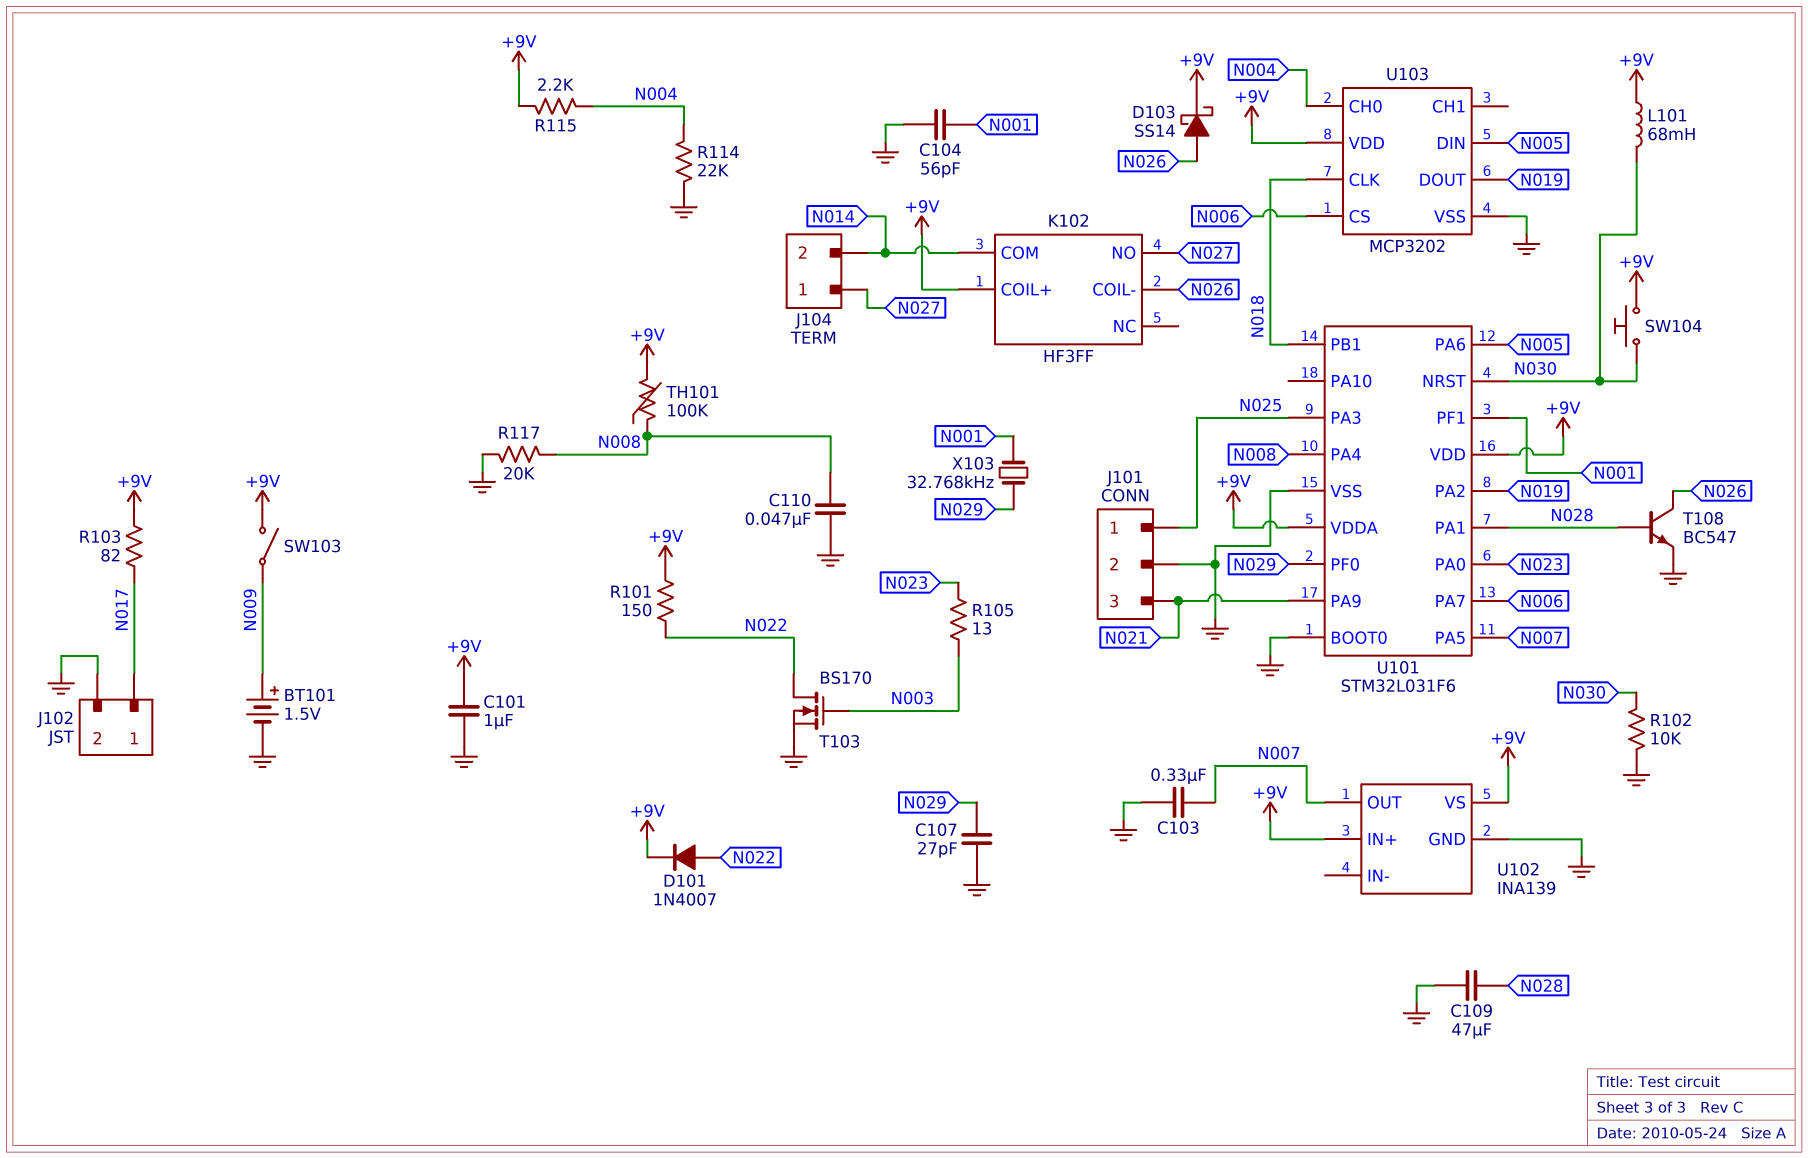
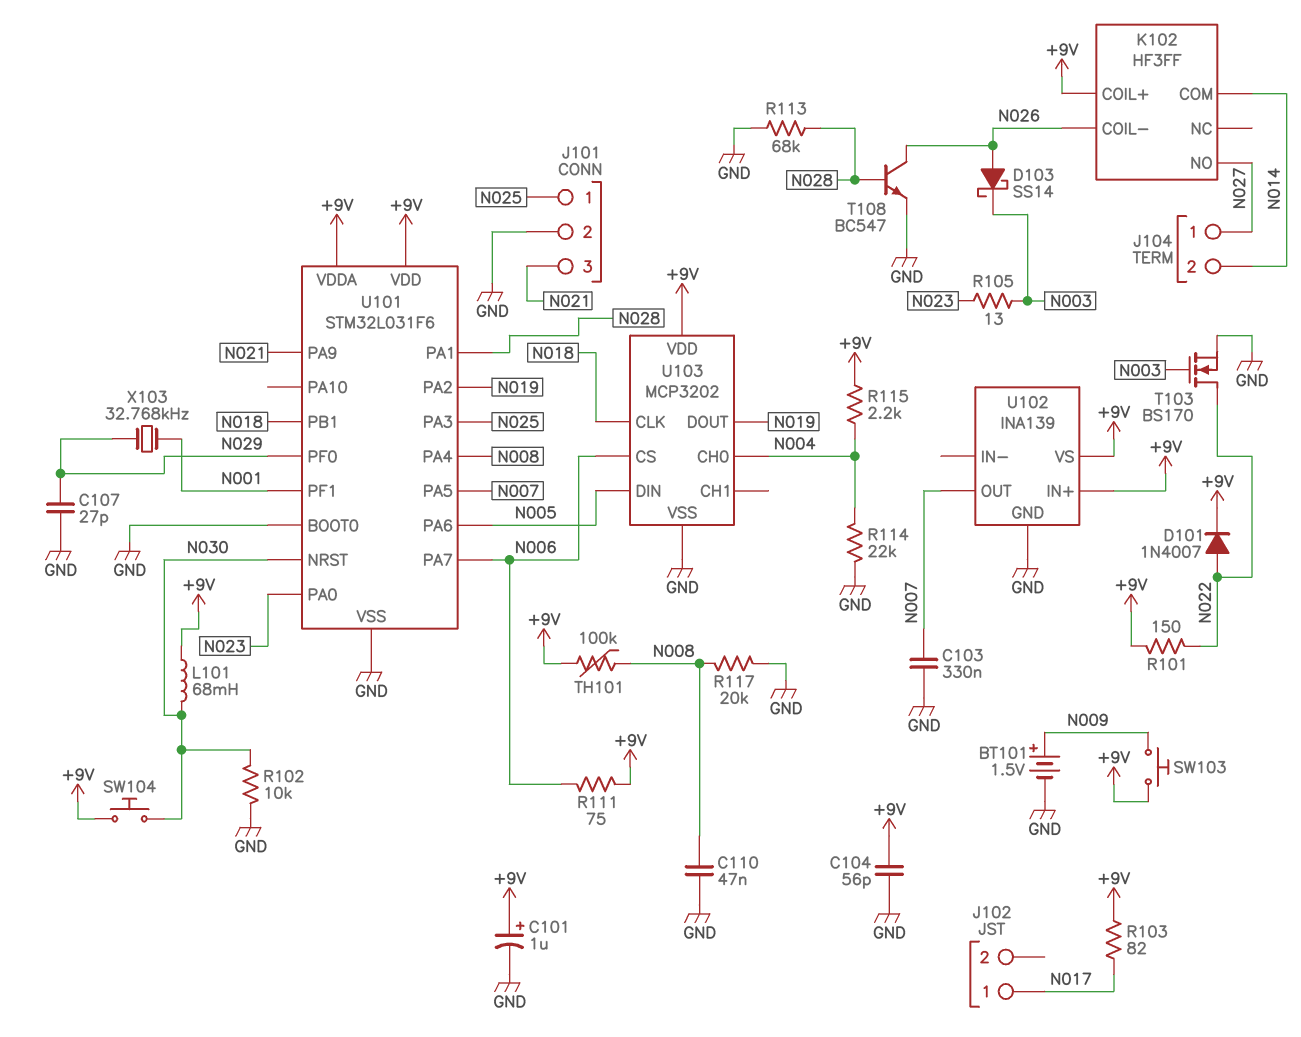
C101: 1uF (+9V, GND) -> 1uF (plus +9V, minus GND)
C104: 56pF (GND, N001) -> 56pF (+9V, GND)
C109: 47uF (GND, N028) -> none
D103: schottky SS14 (A N026, K +9V) -> schottky SS14 (A N026, K N003)
J102 pin 2: GND -> none
R111: none -> 75 (+9V, N006)
R113: none -> 68k (GND, N028)
SW103: switch (+9V, N009) -> button (+9V, N009)

